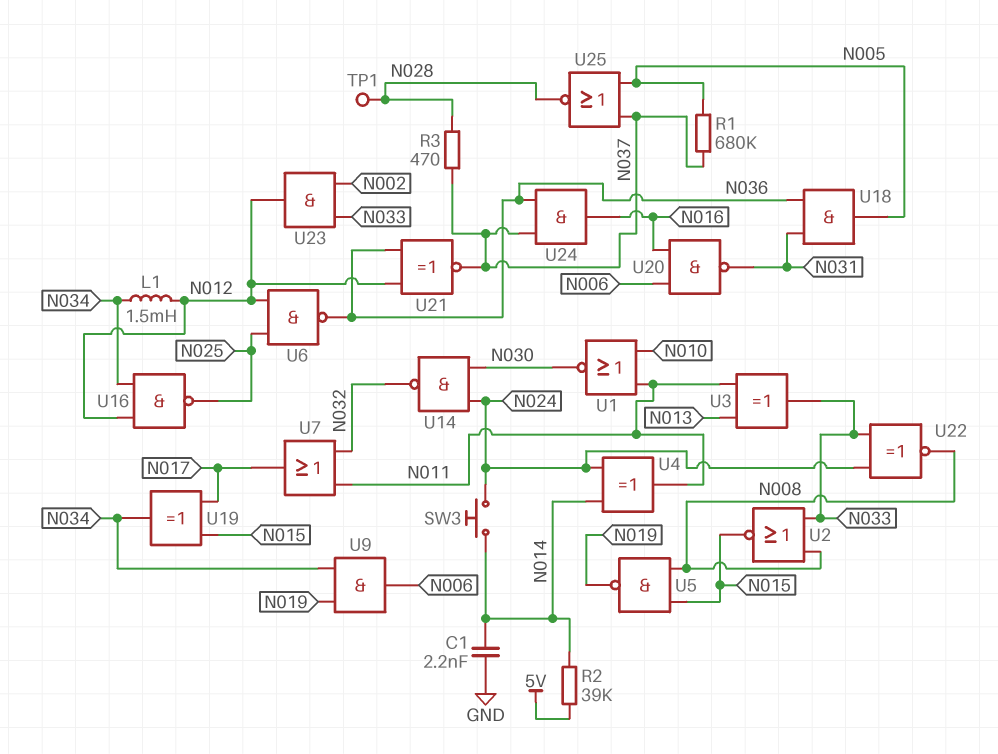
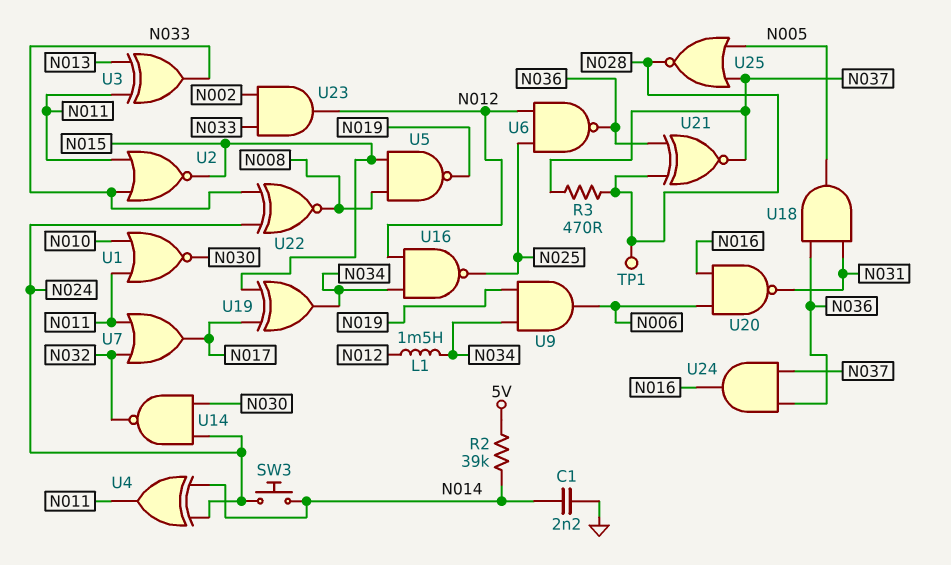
R1: 680k (N005, N037) -> none
U2: NOR (in N008, in N033, out N015) -> NOR (in N011, in N033, out N015)
U21: XNOR (in N012, in N036, out N037) -> XNOR (in N028, in N036, out N037)

